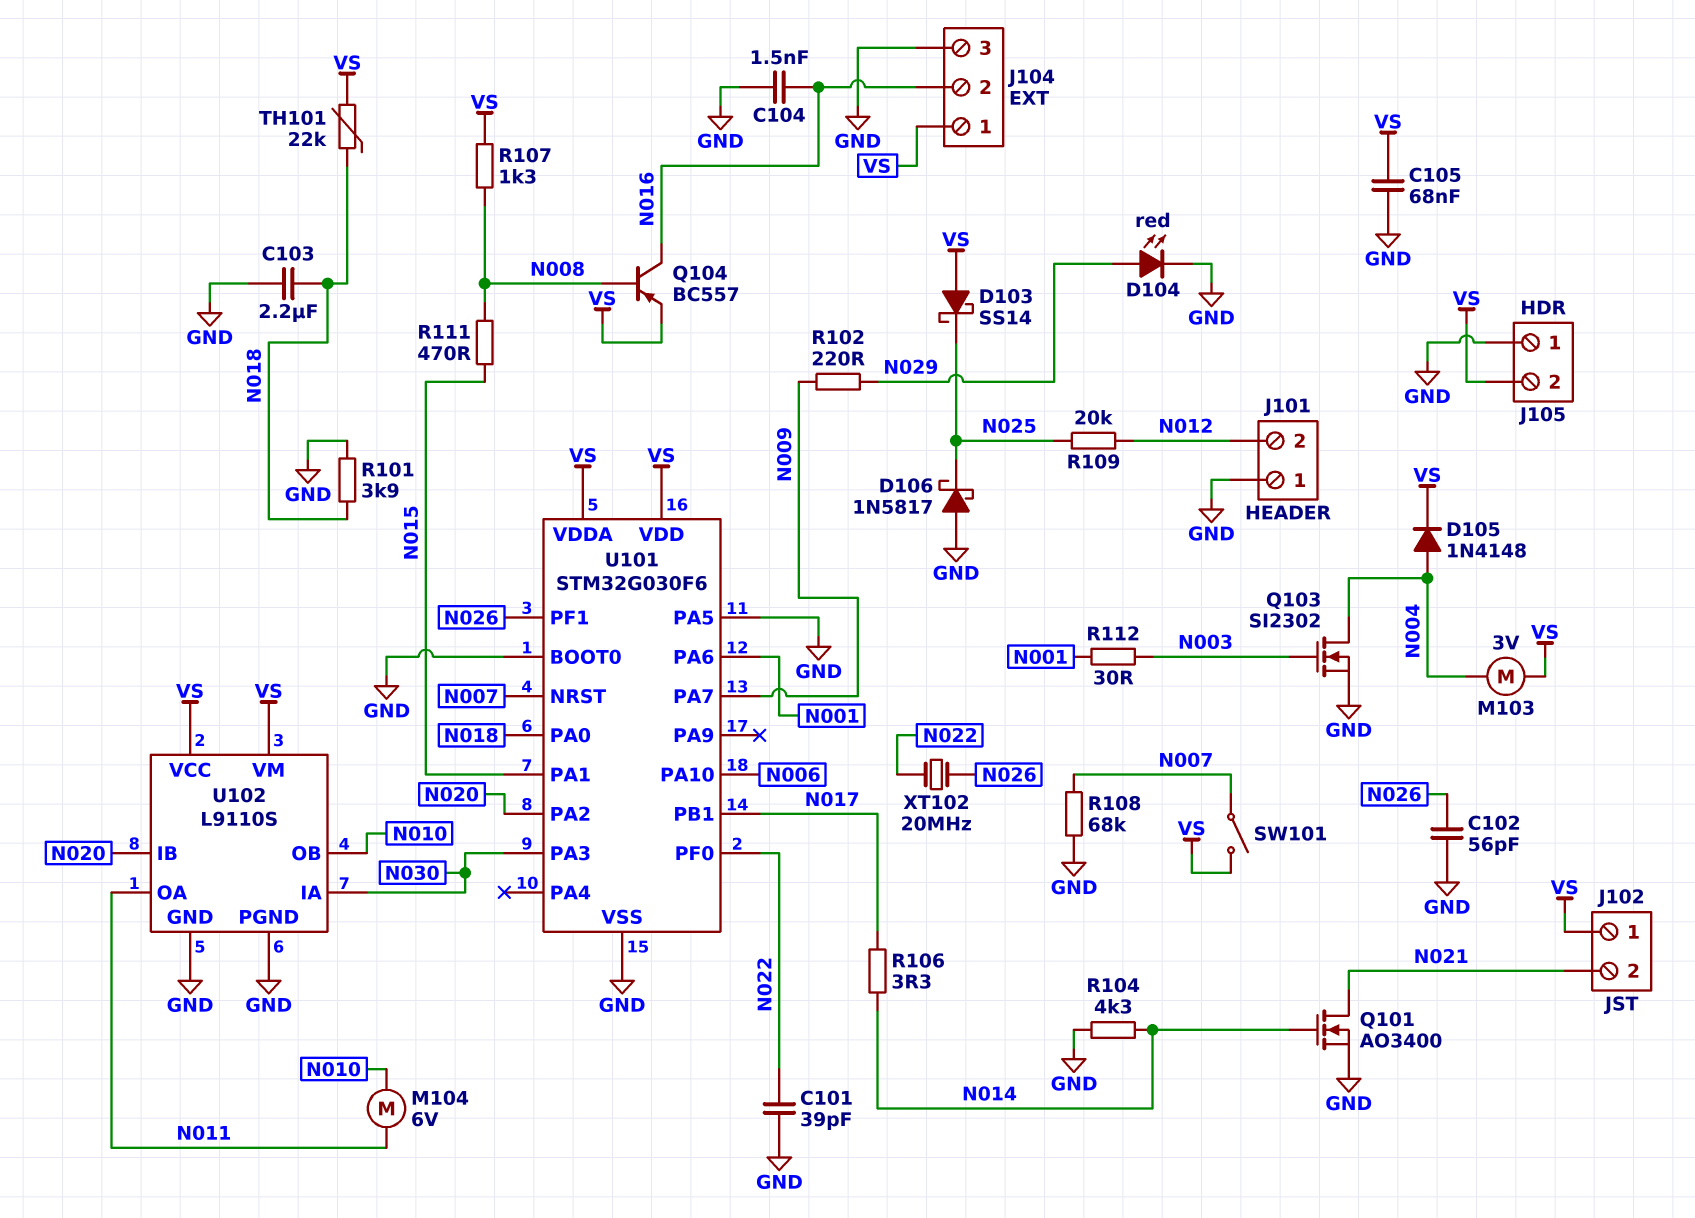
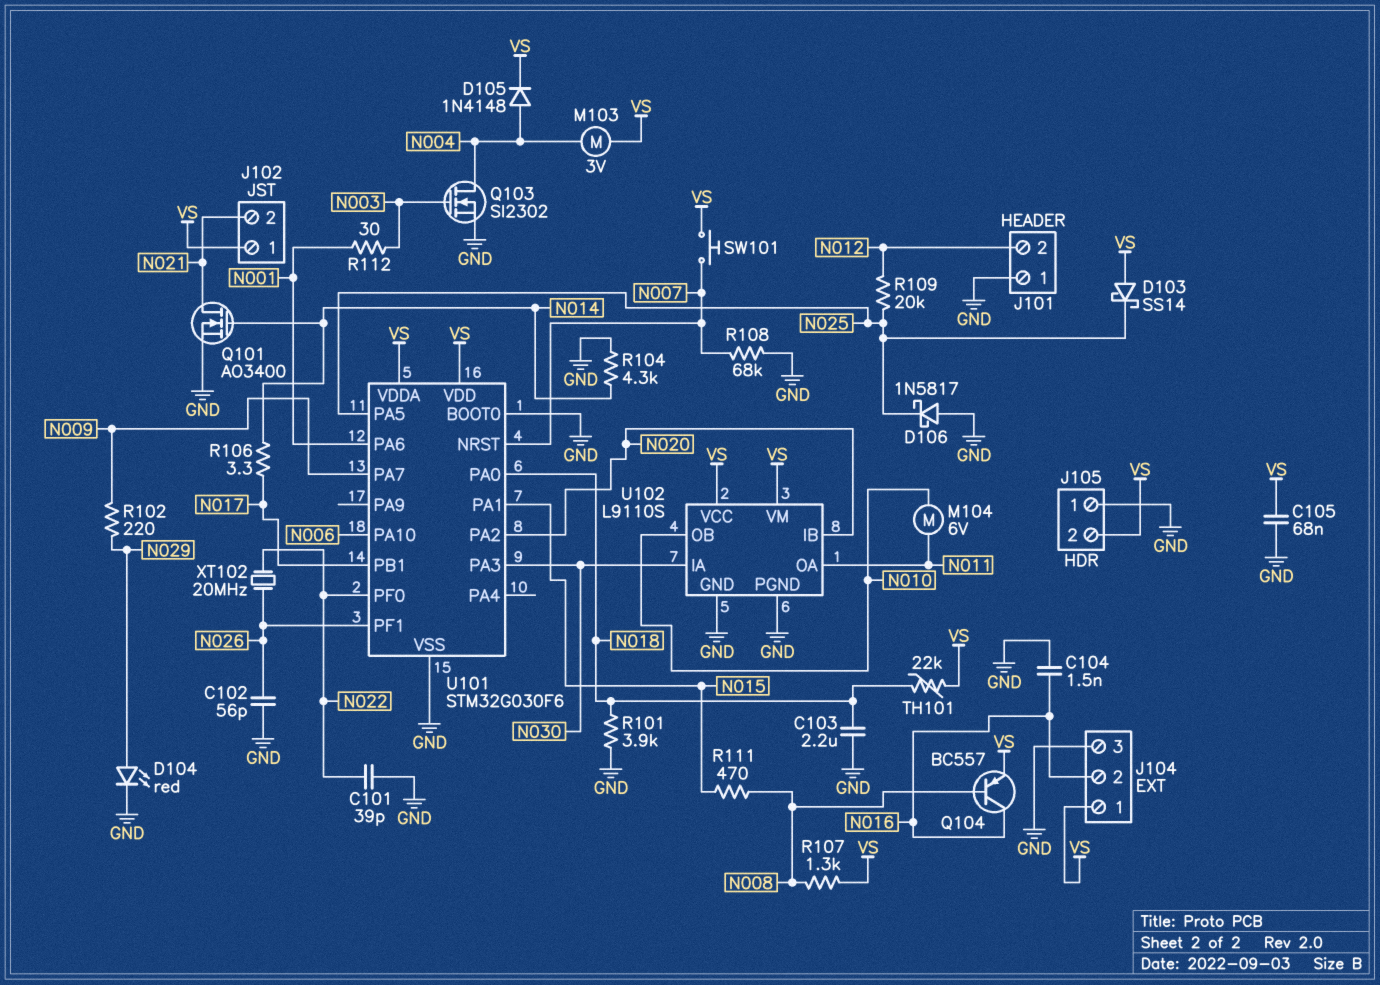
SW101: switch (N007, VS) -> button (N007, VS)
U101 pin PA5: GND -> N025

